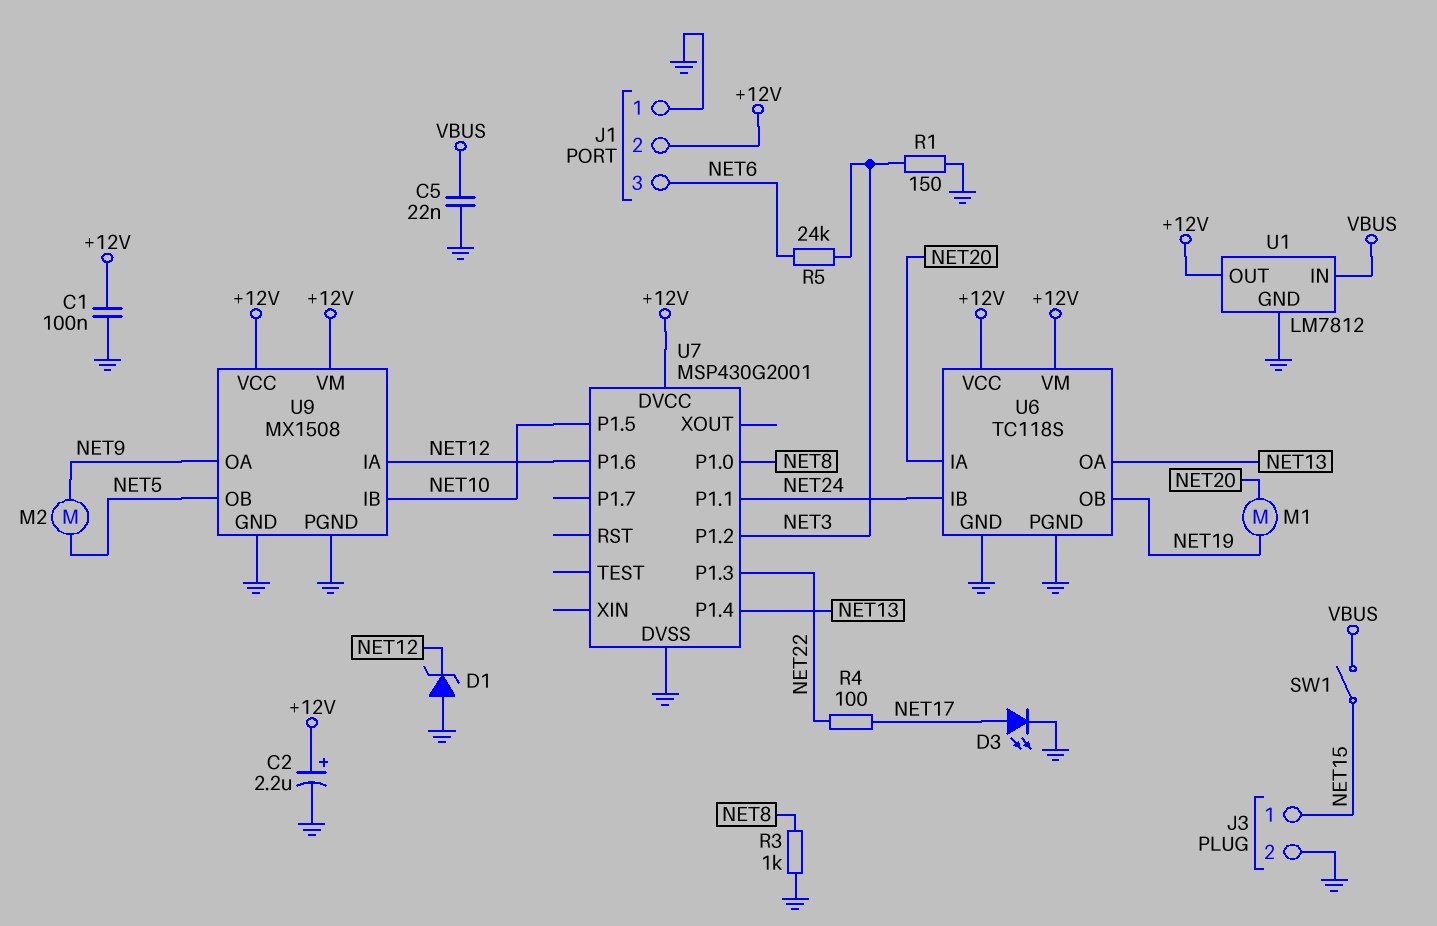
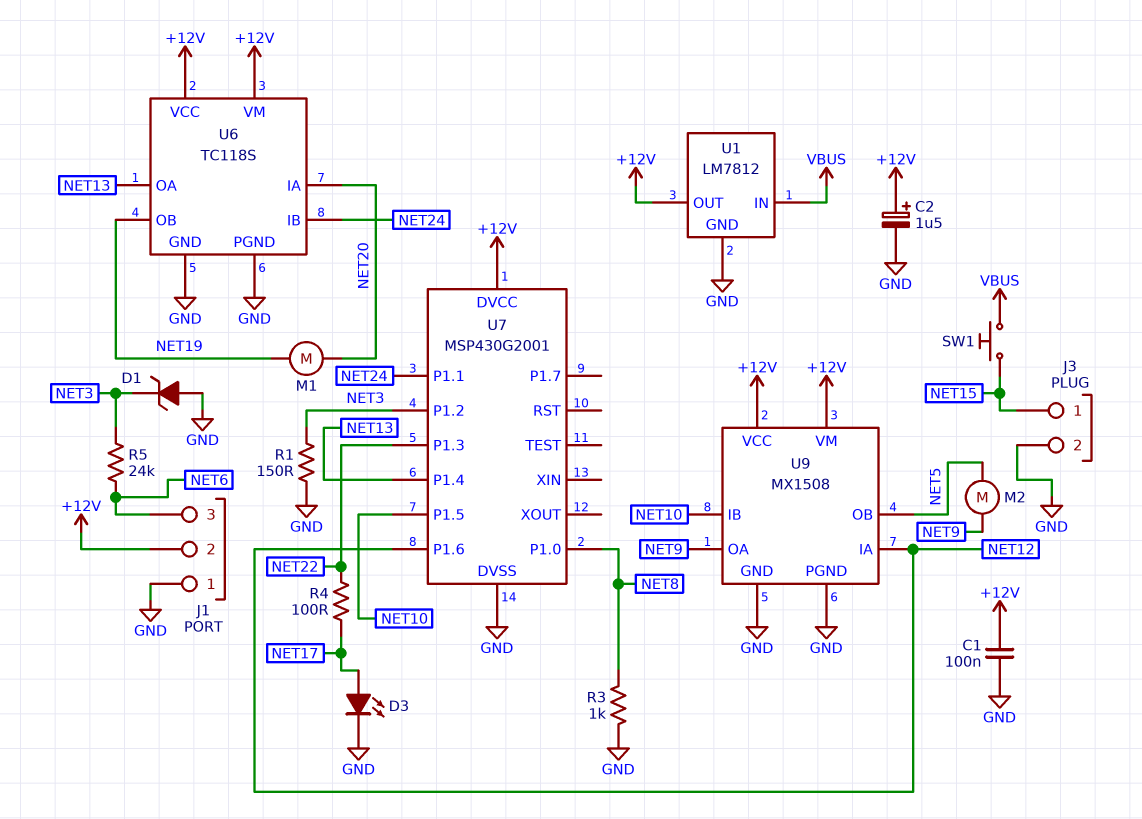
C2: 2.2uF (plus +12V, minus GND) -> 1.5uF (plus +12V, minus GND)
C5: 22nF (GND, VBUS) -> none
D1: zener (A GND, K NET12) -> zener (A GND, K NET3)
SW1: switch (NET15, VBUS) -> button (NET15, VBUS)

